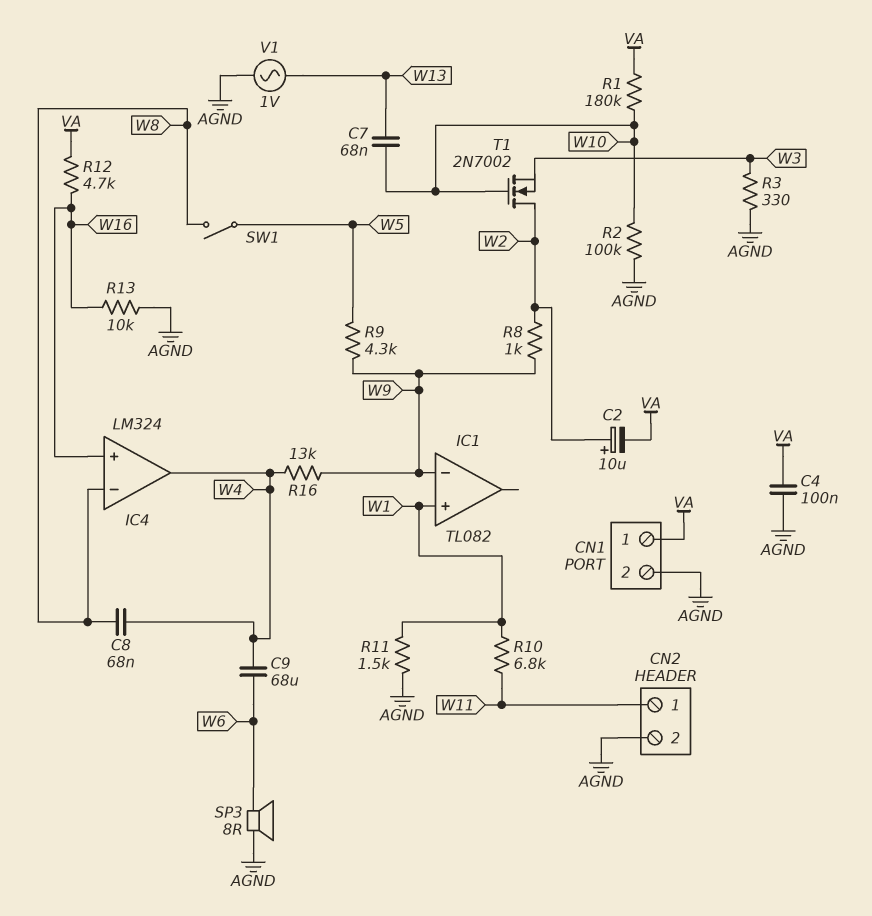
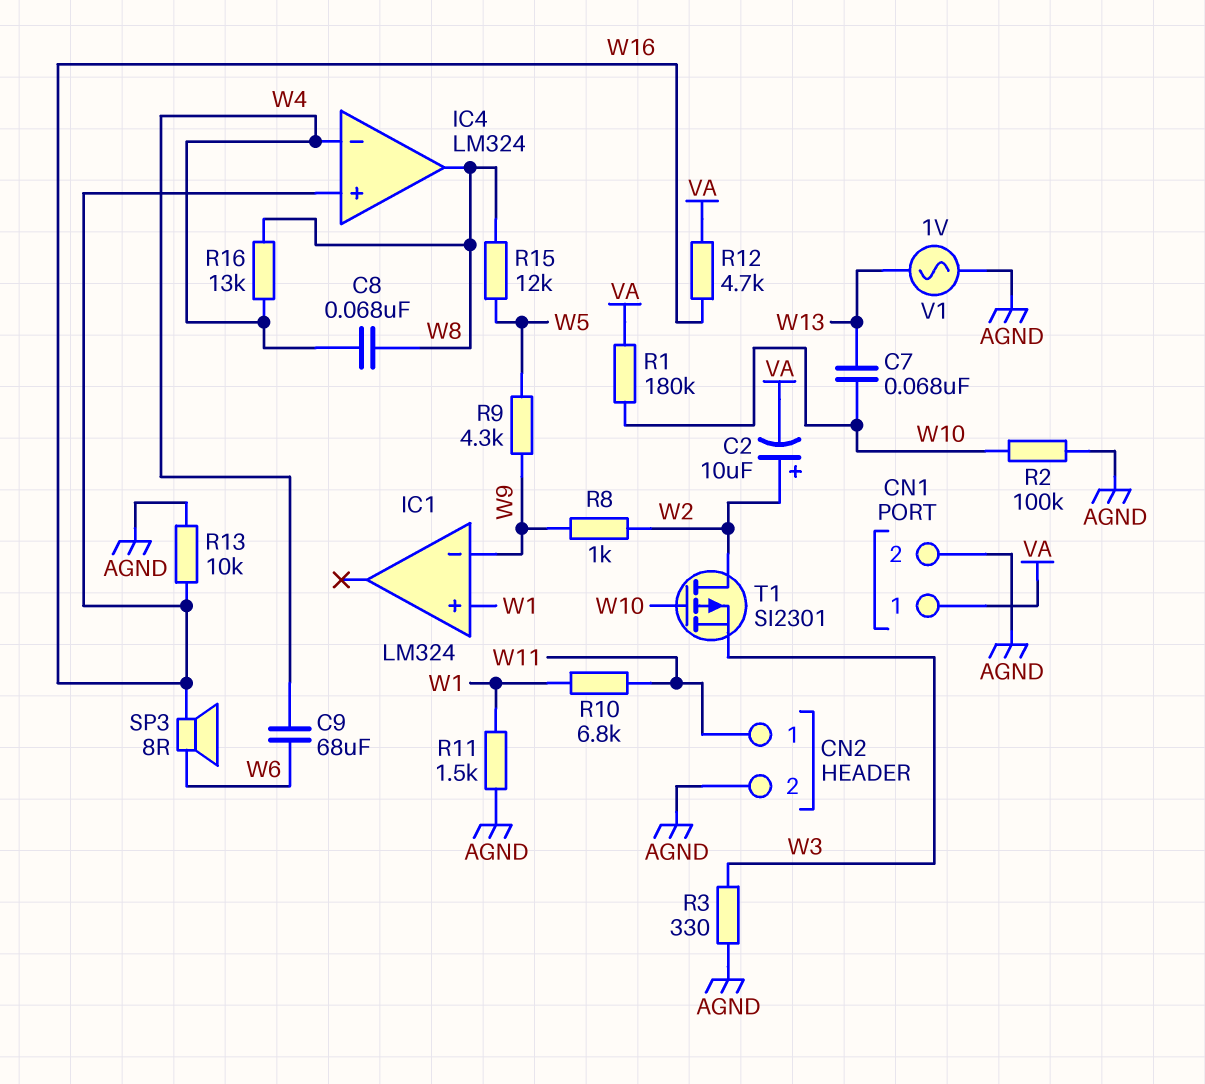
C4: 100nF (AGND, VA) -> none
IC1: TL082 -> LM324
IC4 pin in-: W8 -> W4
IC4 pin out: W4 -> W8
R15: none -> 12k (W5, W8)
R16: 13k (W4, W9) -> 13k (W4, W8)
SP3: speaker 8R (AGND, W6) -> speaker 8R (W6, W16)
SW1: switch (W5, W8) -> none
T1: NMOS 2N7002 (G W10, D W2, S W3) -> PMOS SI2301 (G W10, D W2, S W3)

